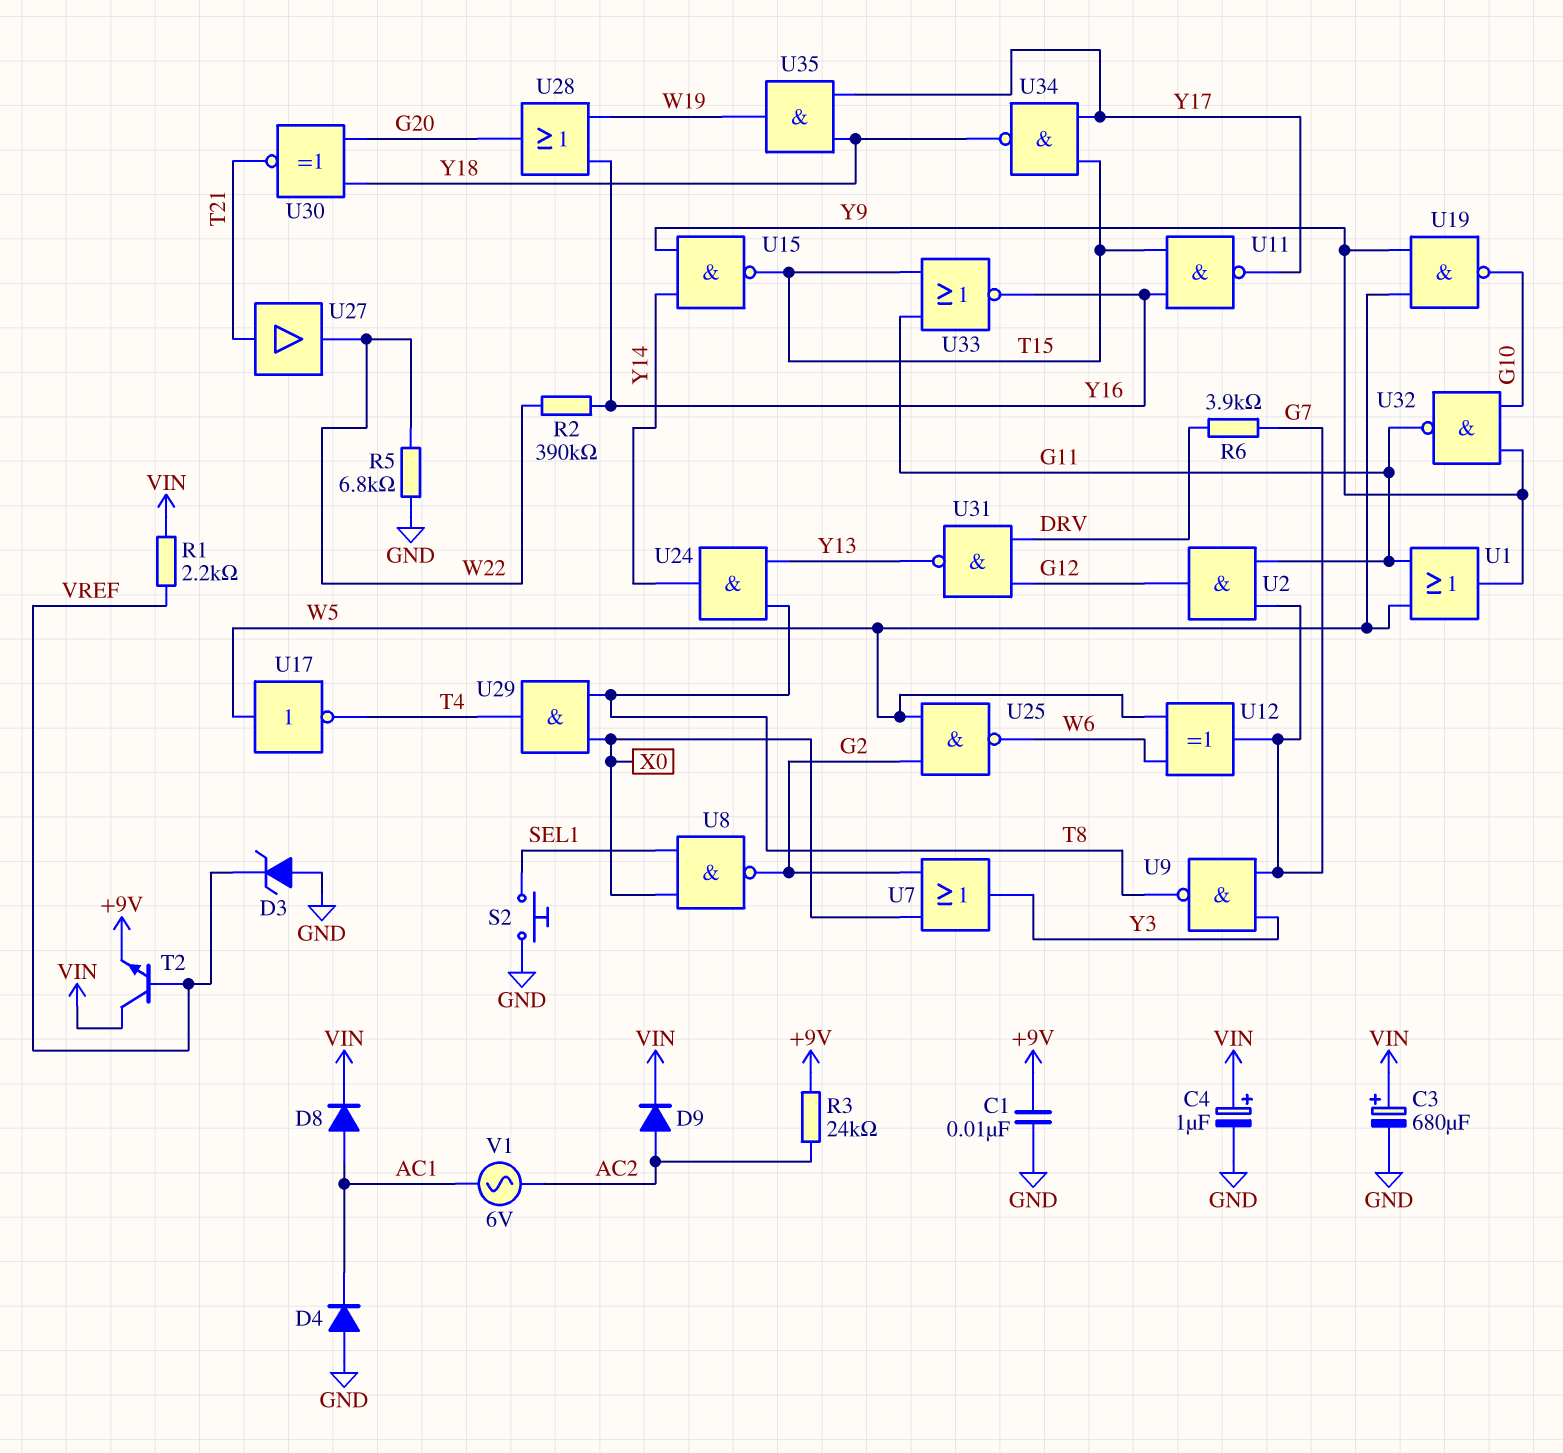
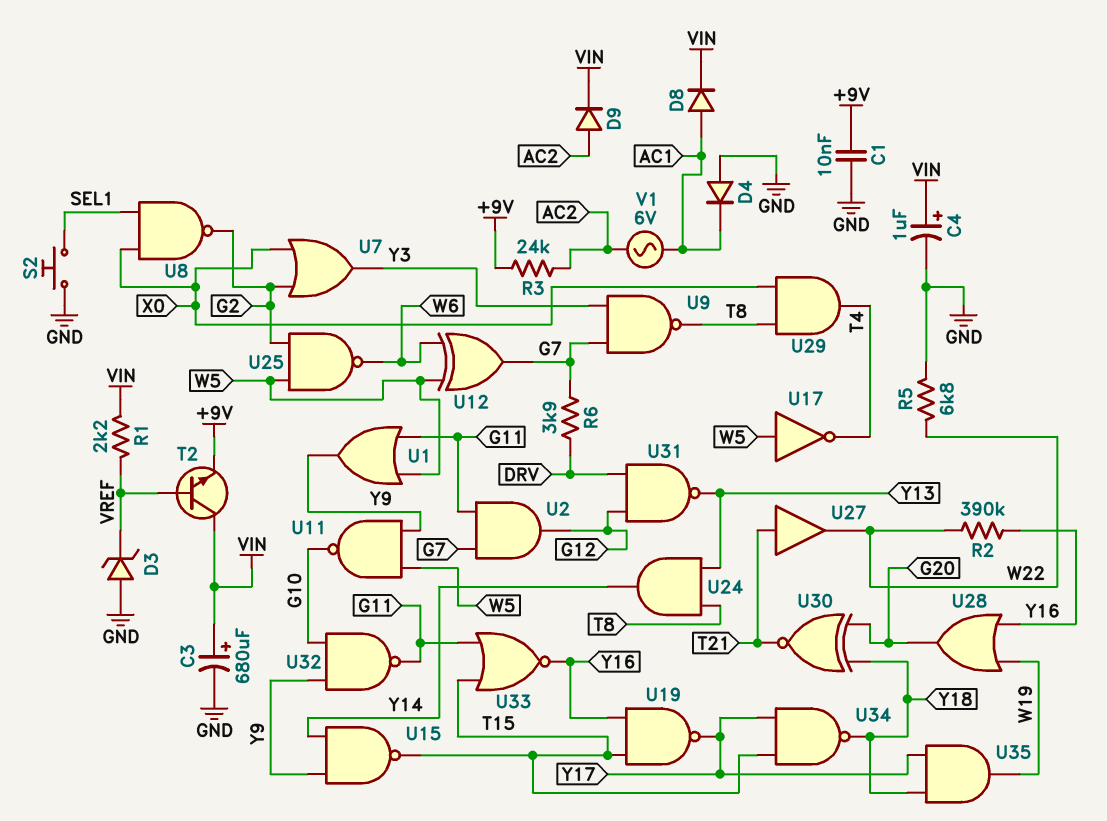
U11: NAND (in T15, in Y16, out Y17) -> NAND (in W5, in Y9, out G10)
U19: NAND (in W5, in Y9, out G10) -> NAND (in T15, in Y16, out Y17)

